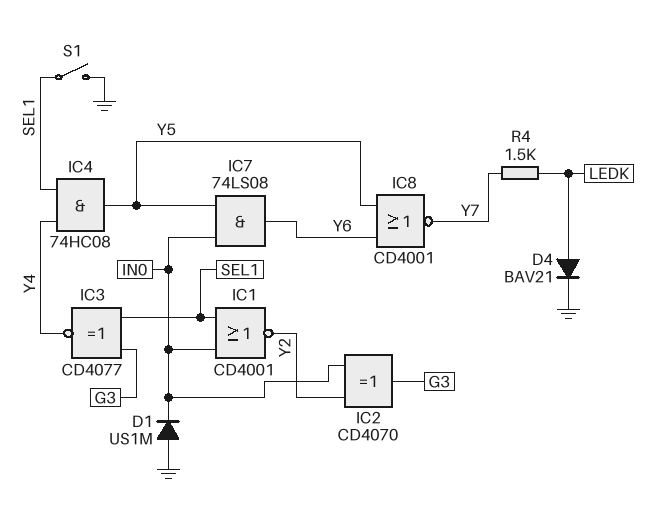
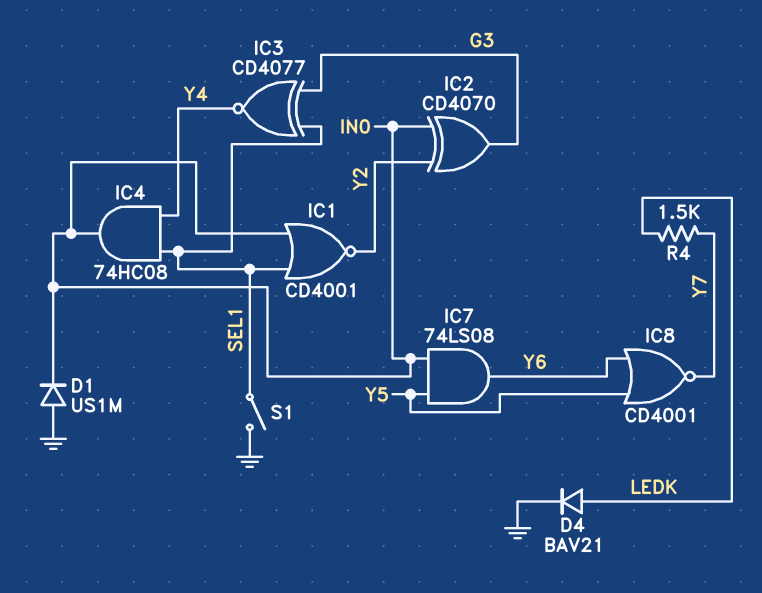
IC4: AND 74HC08 (in SEL1, in Y4, out Y5) -> AND 74HC08 (in SEL1, in Y4, out IN0)

